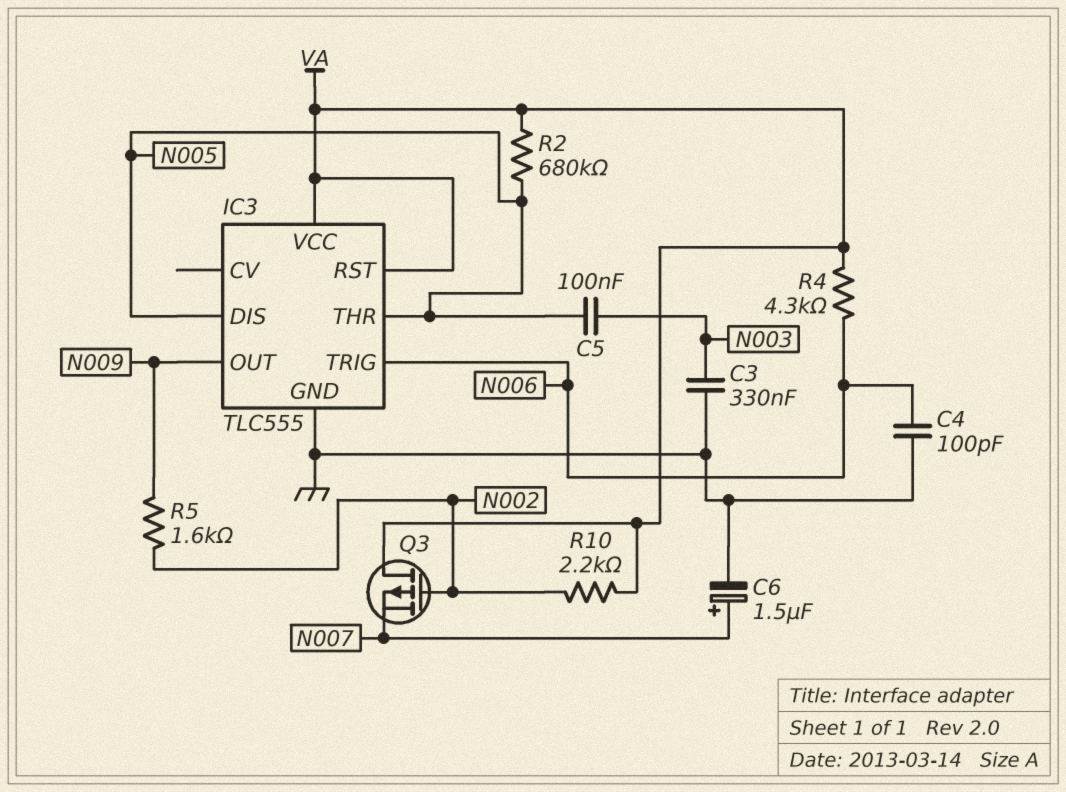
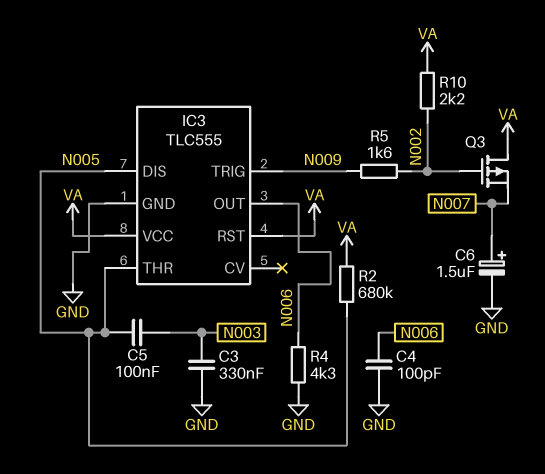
IC3 pin OUT: N009 -> N006
IC3 pin TRIG: N006 -> N009
R4: 4.3k (N006, VA) -> 4.3k (GND, N006)

